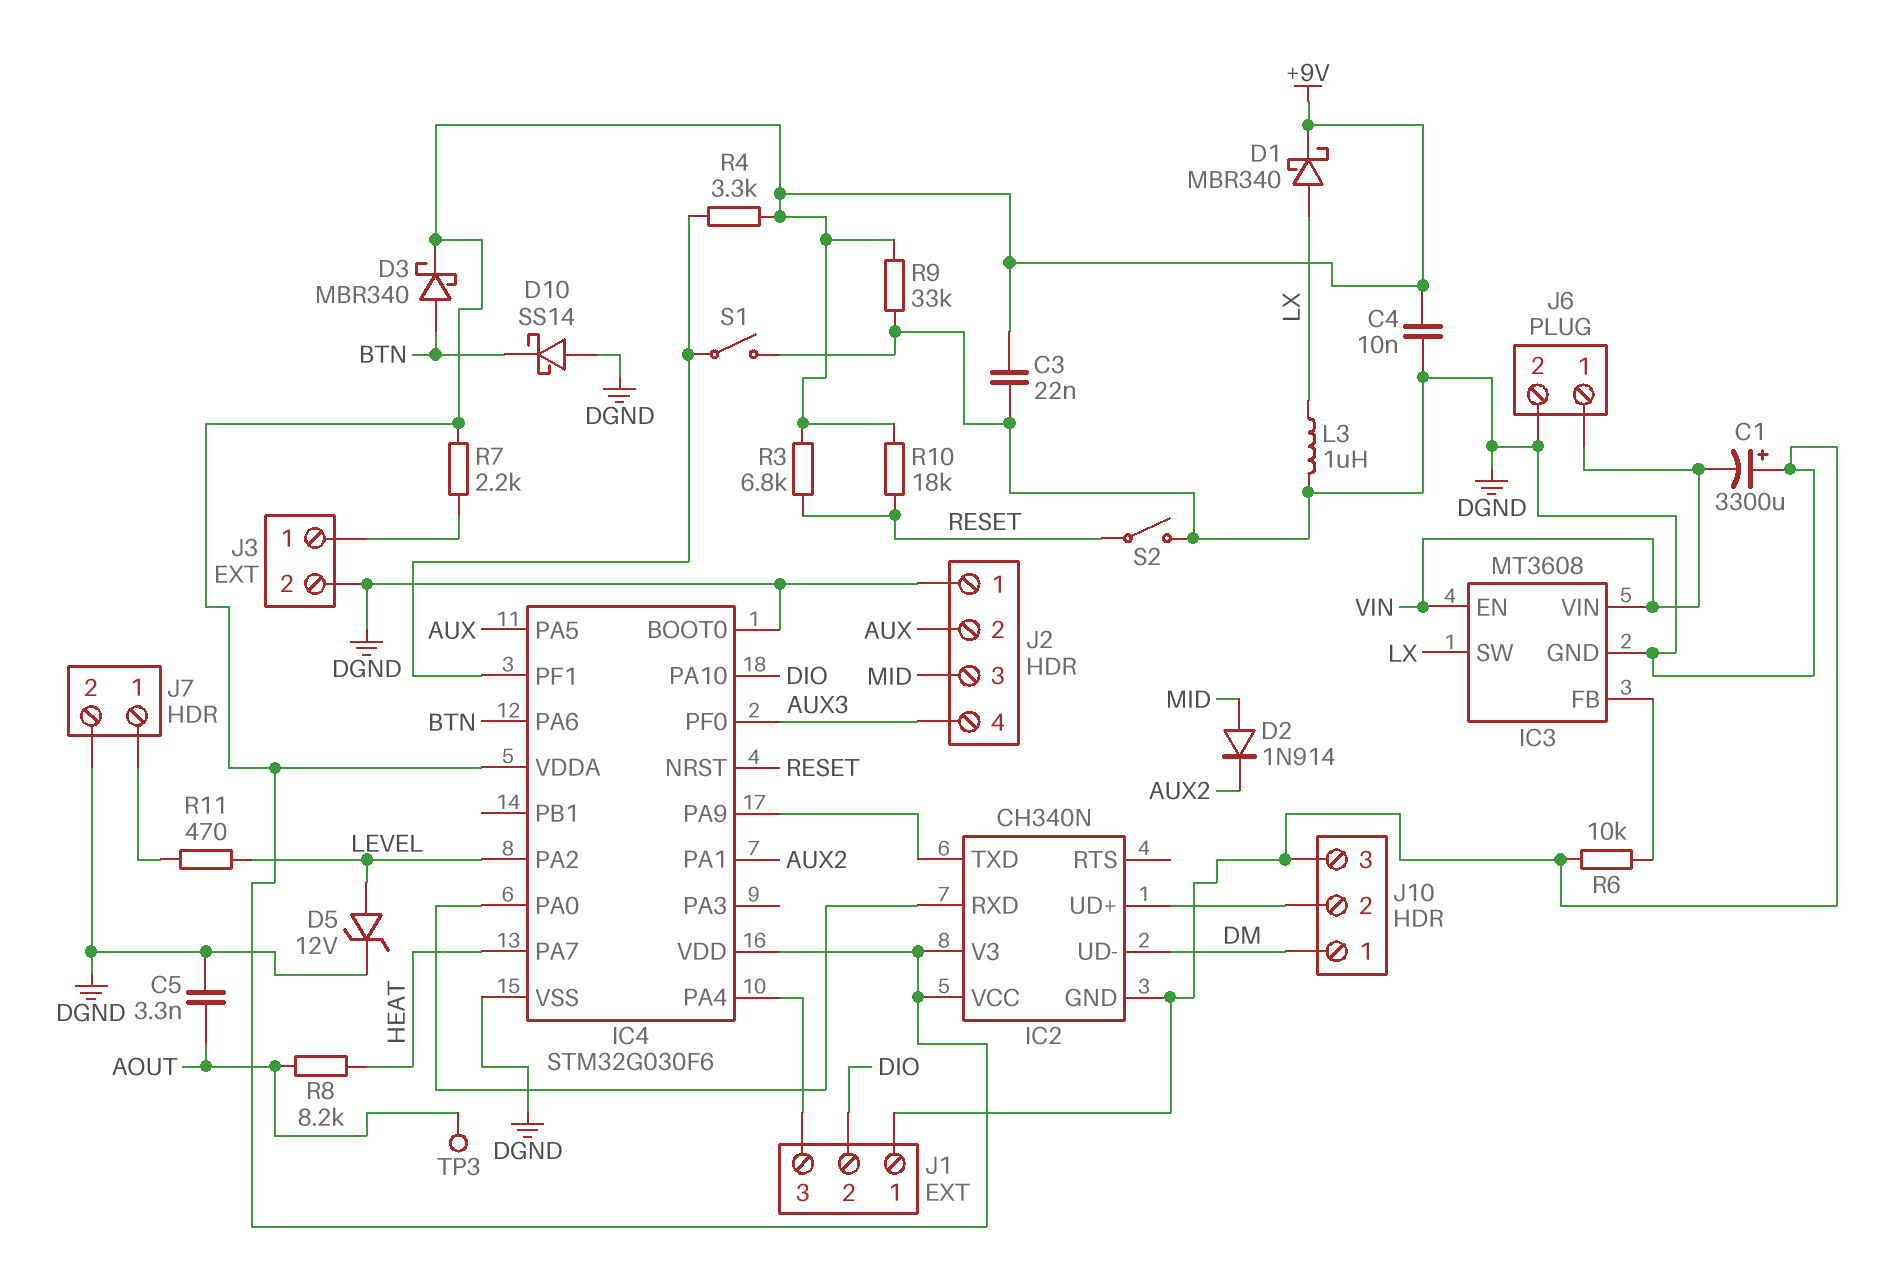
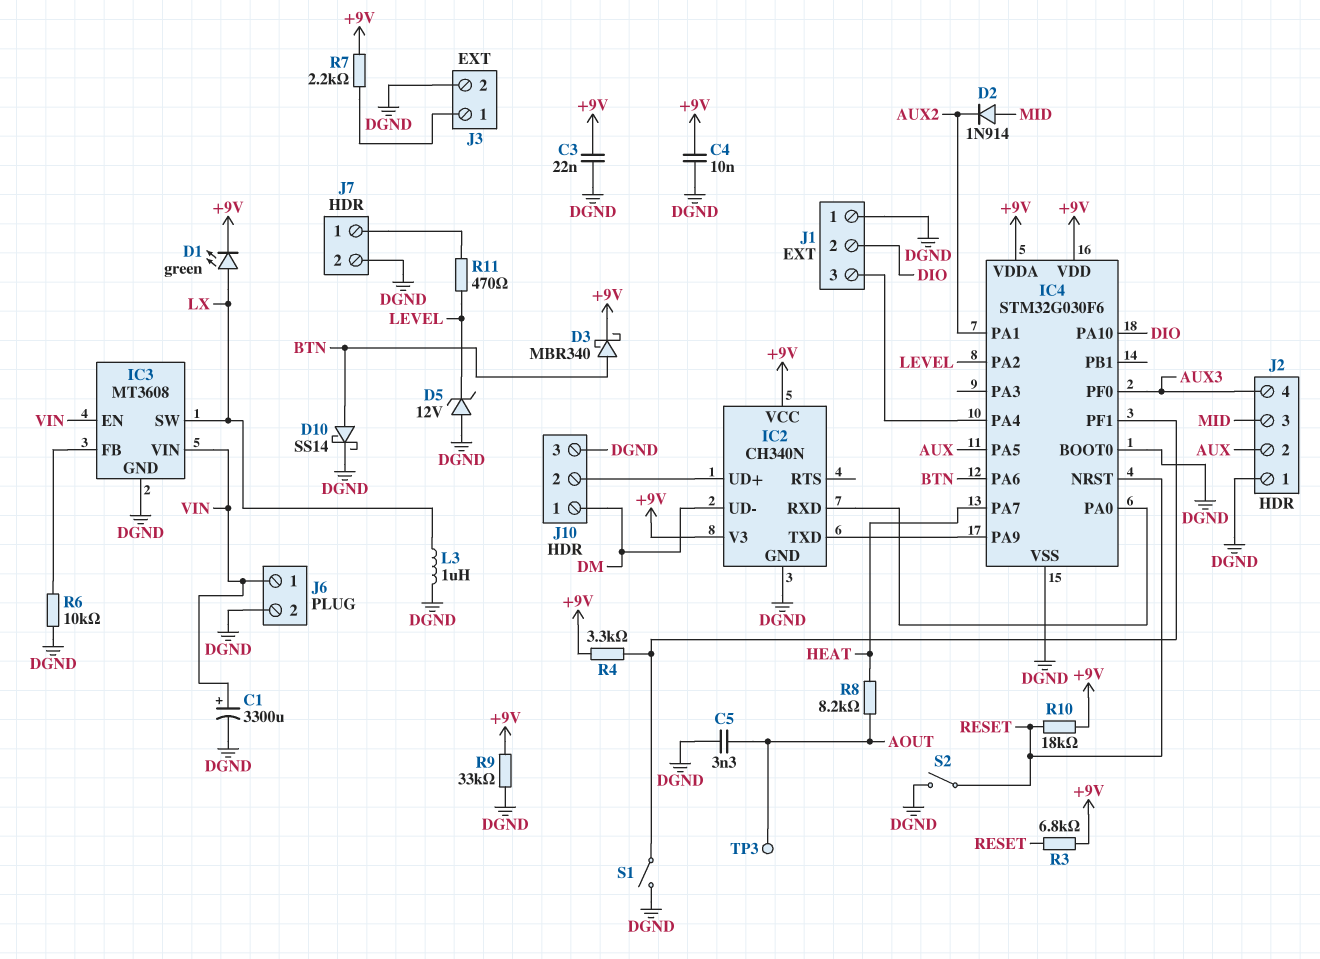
C1: 3300uF (plus DGND, minus VIN) -> 3300uF (plus VIN, minus DGND)
D1: schottky MBR340 (A LX, K +9V) -> LED green (A LX, K +9V)
D5: zener 12V (A LEVEL, K DGND) -> zener 12V (A DGND, K LEVEL)
D10: schottky SS14 (A DGND, K BTN) -> schottky SS14 (A BTN, K DGND)

